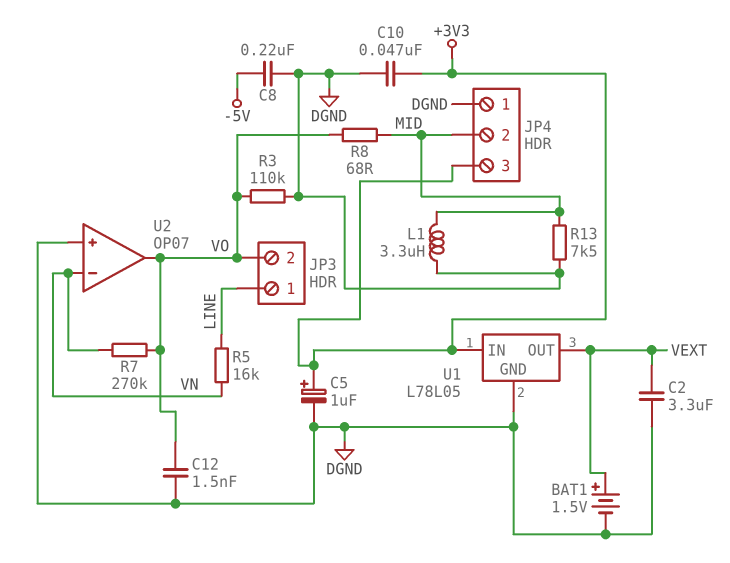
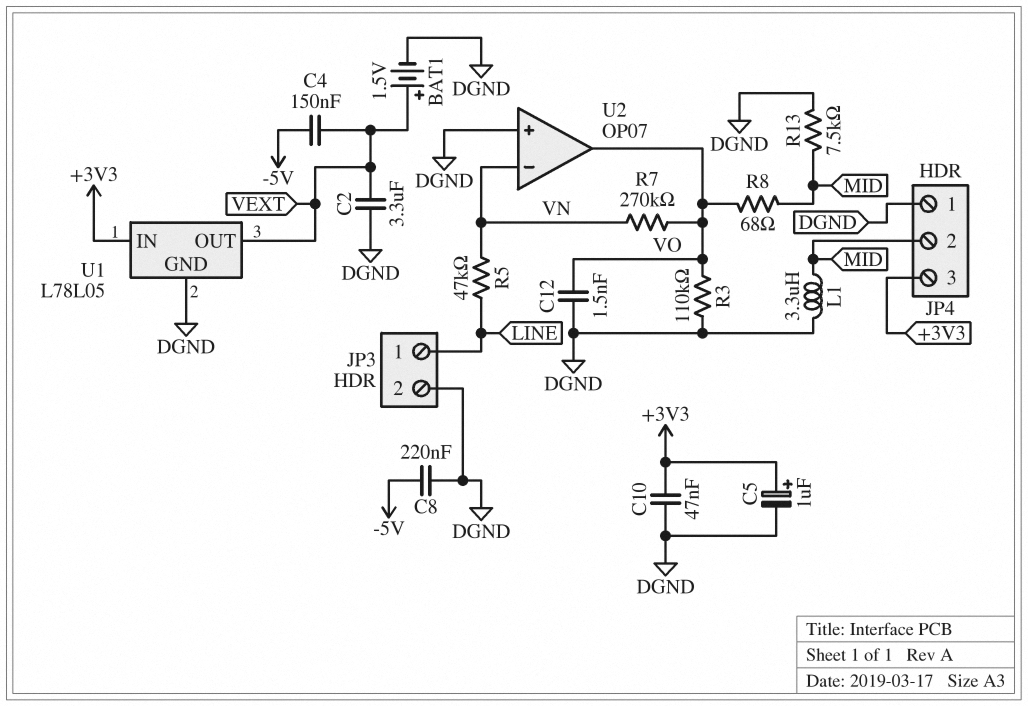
C4: none -> 150nF (-5V, VEXT)
JP3 pin 2: VO -> DGND
R5: 16k (LINE, VN) -> 47k (LINE, VN)

